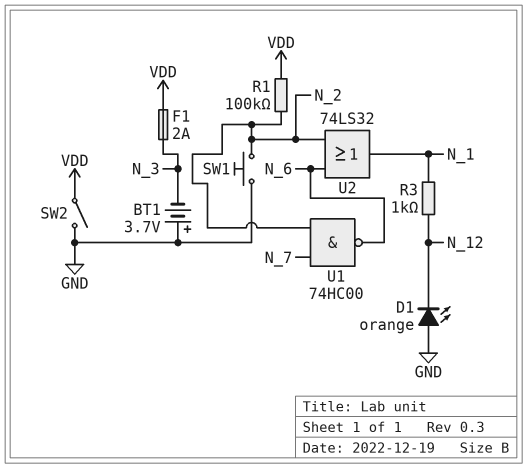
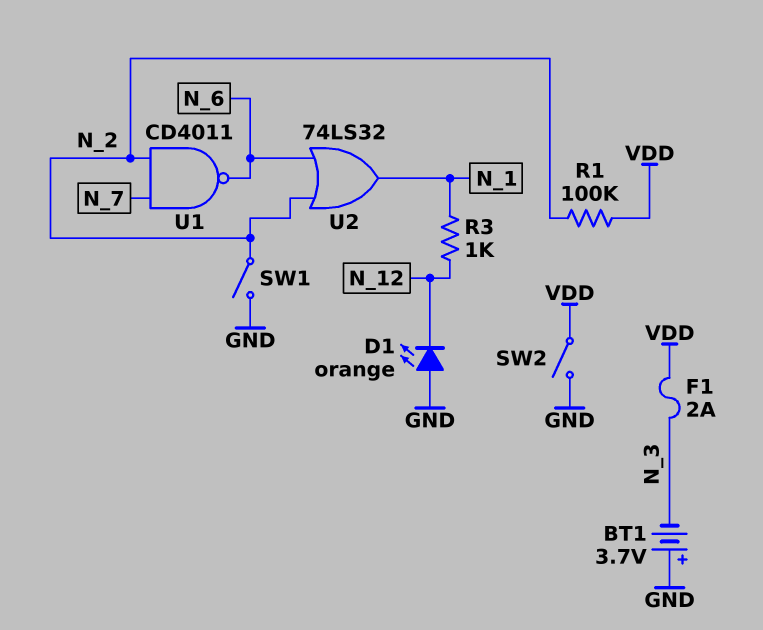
SW1: button (GND, N_2) -> switch (GND, N_2)
U1: NAND 74HC00 (in N_2, in N_7, out N_6) -> NAND CD4011 (in N_2, in N_7, out N_6)

